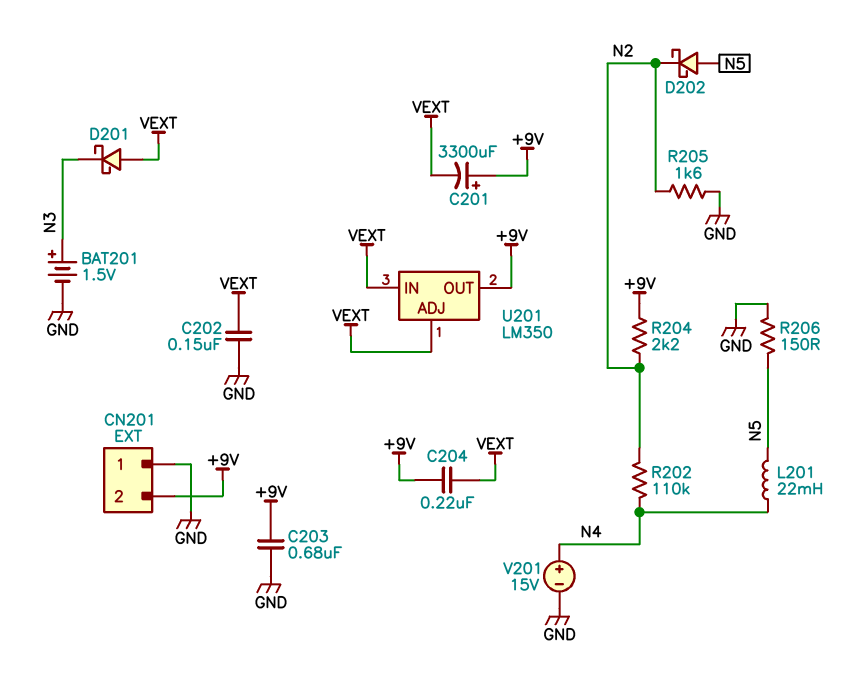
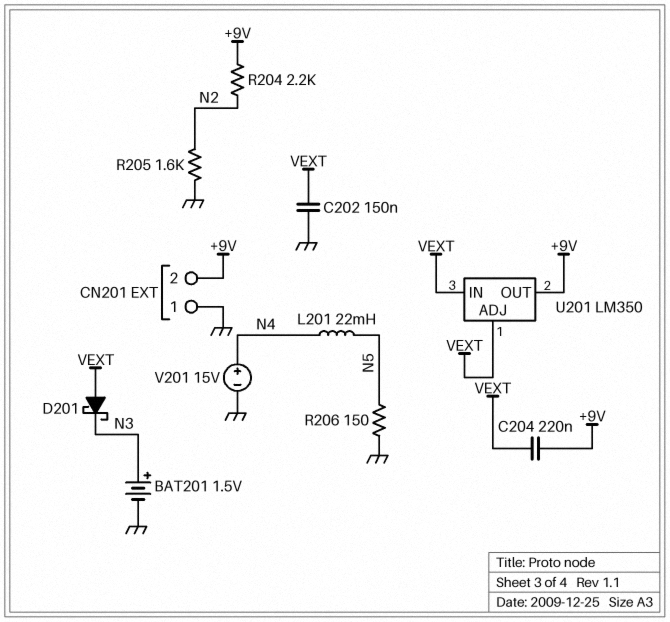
C201: 3300uF (plus +9V, minus VEXT) -> none
C203: 680nF (+9V, GND) -> none
D202: schottky (A N5, K N2) -> none
R202: 110k (N2, N4) -> none

